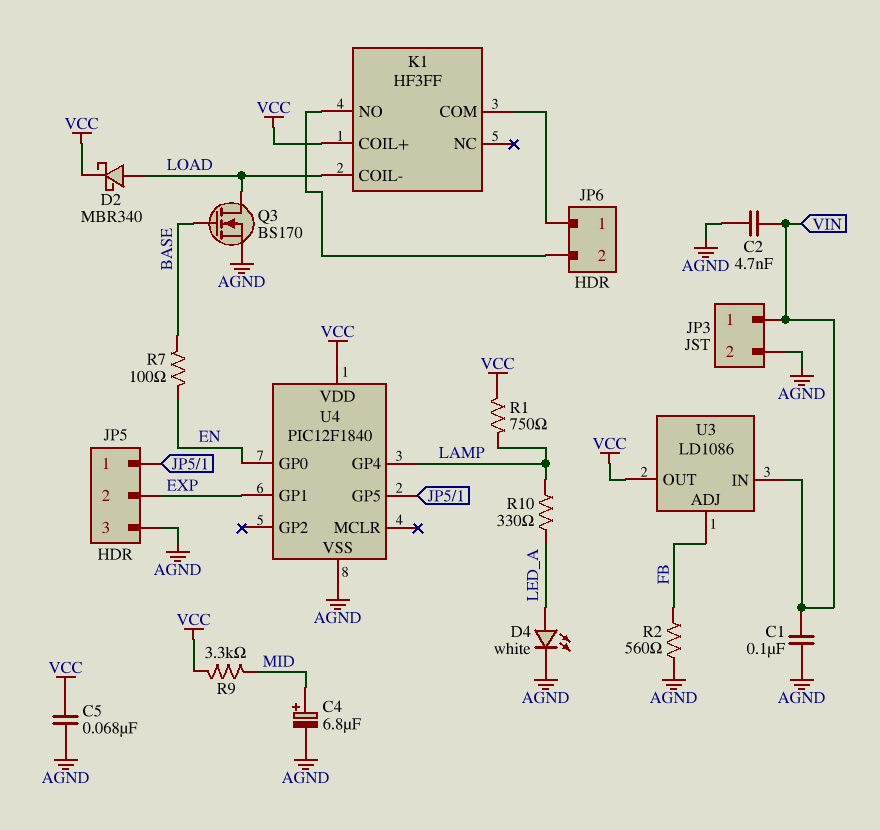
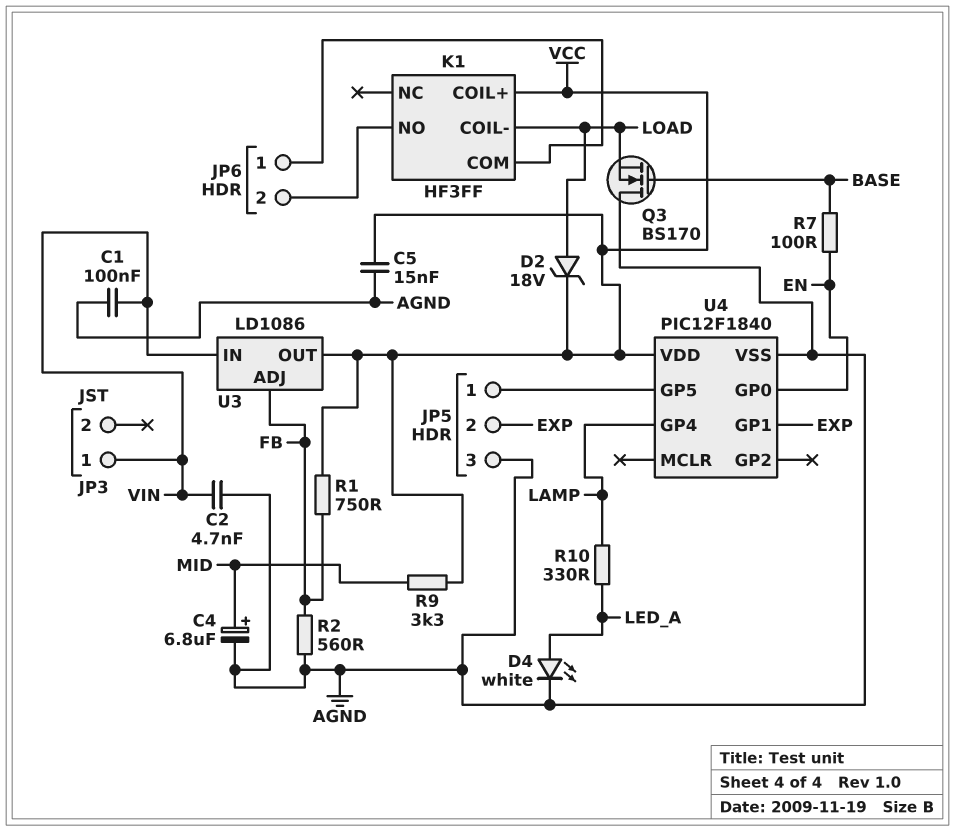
C5: 68nF (AGND, VCC) -> 15nF (AGND, VCC)
D2: schottky MBR340 (A LOAD, K VCC) -> zener 18V (A LOAD, K VCC)
JP3 pin 2: AGND -> none
Q3: NMOS BS170 (G BASE, D LOAD, S AGND) -> NMOS BS170 (G BASE, D AGND, S LOAD)
R1: 750 (LAMP, VCC) -> 750 (FB, VCC)

